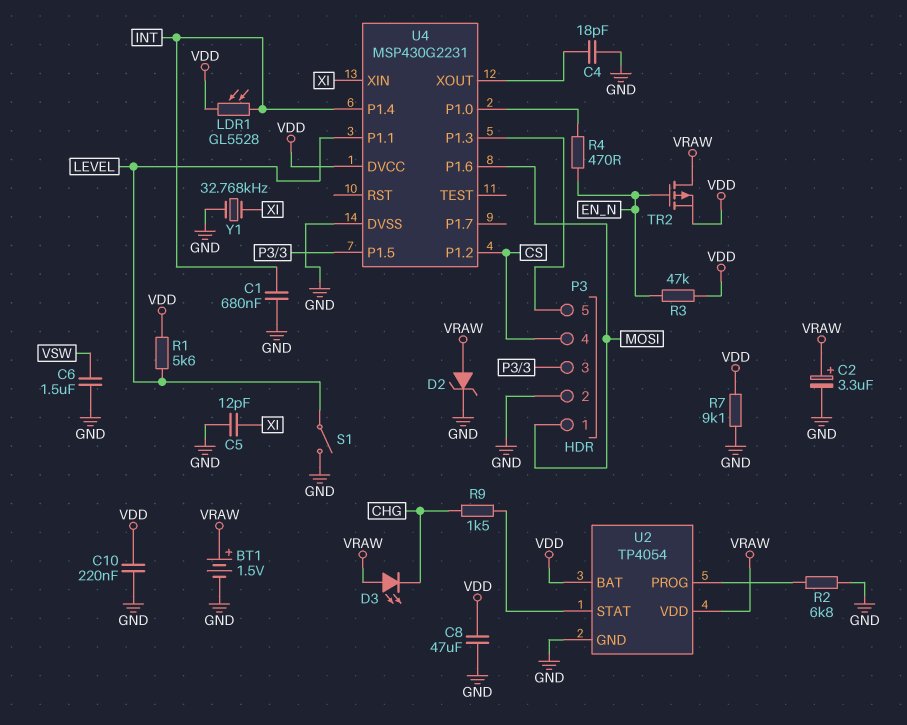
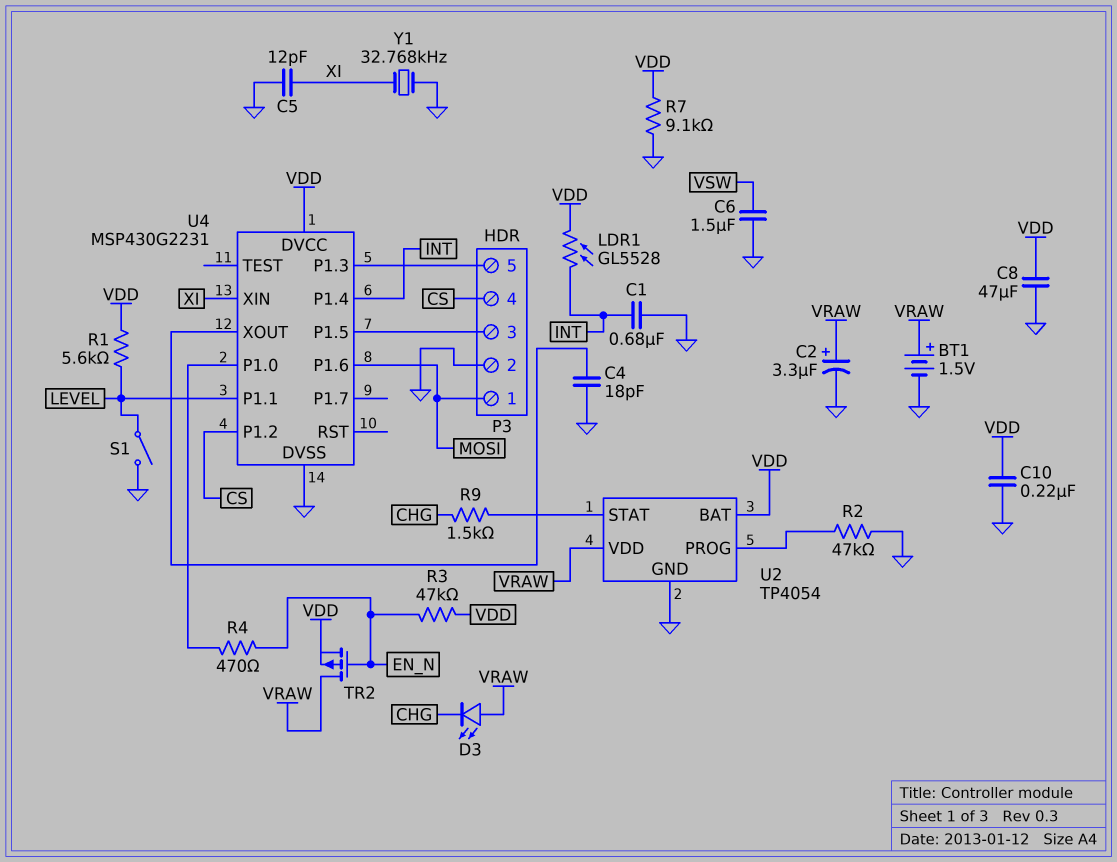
D2: zener (A VRAW, K GND) -> none
R2: 6.8k (GND, U2/PROG) -> 47k (GND, U2/PROG)

